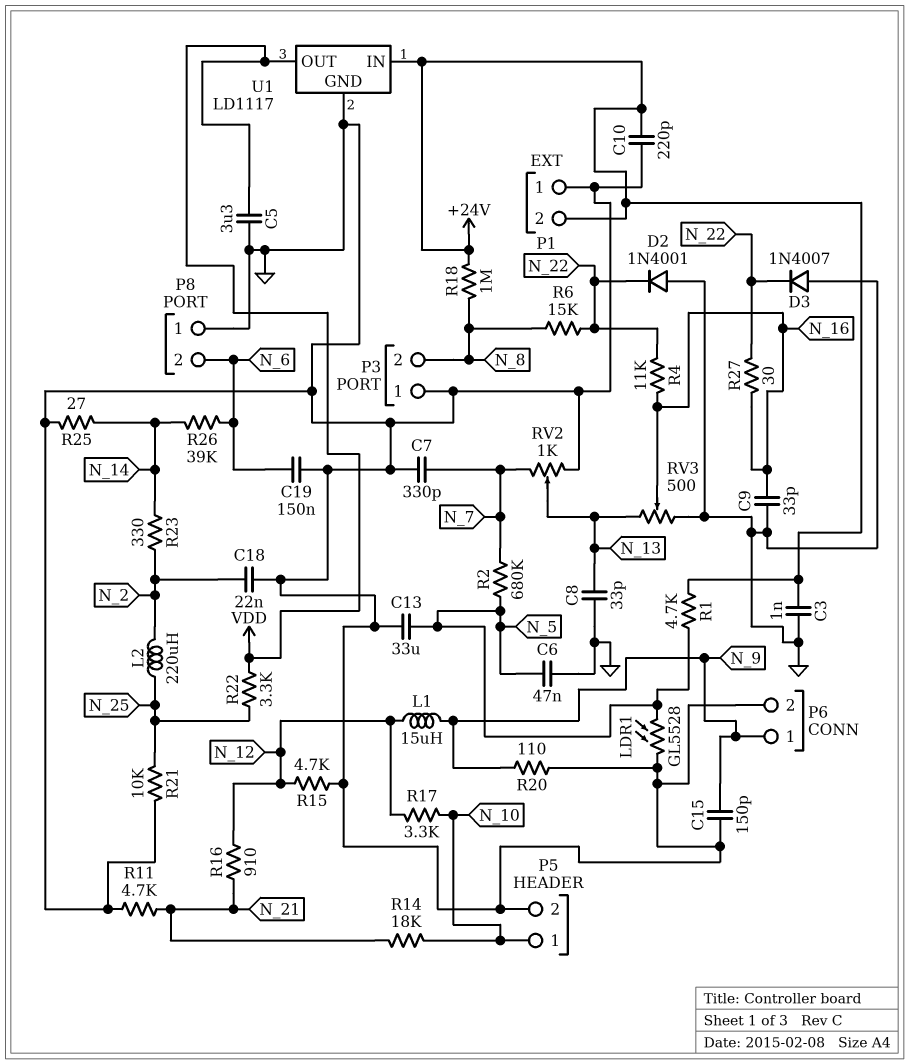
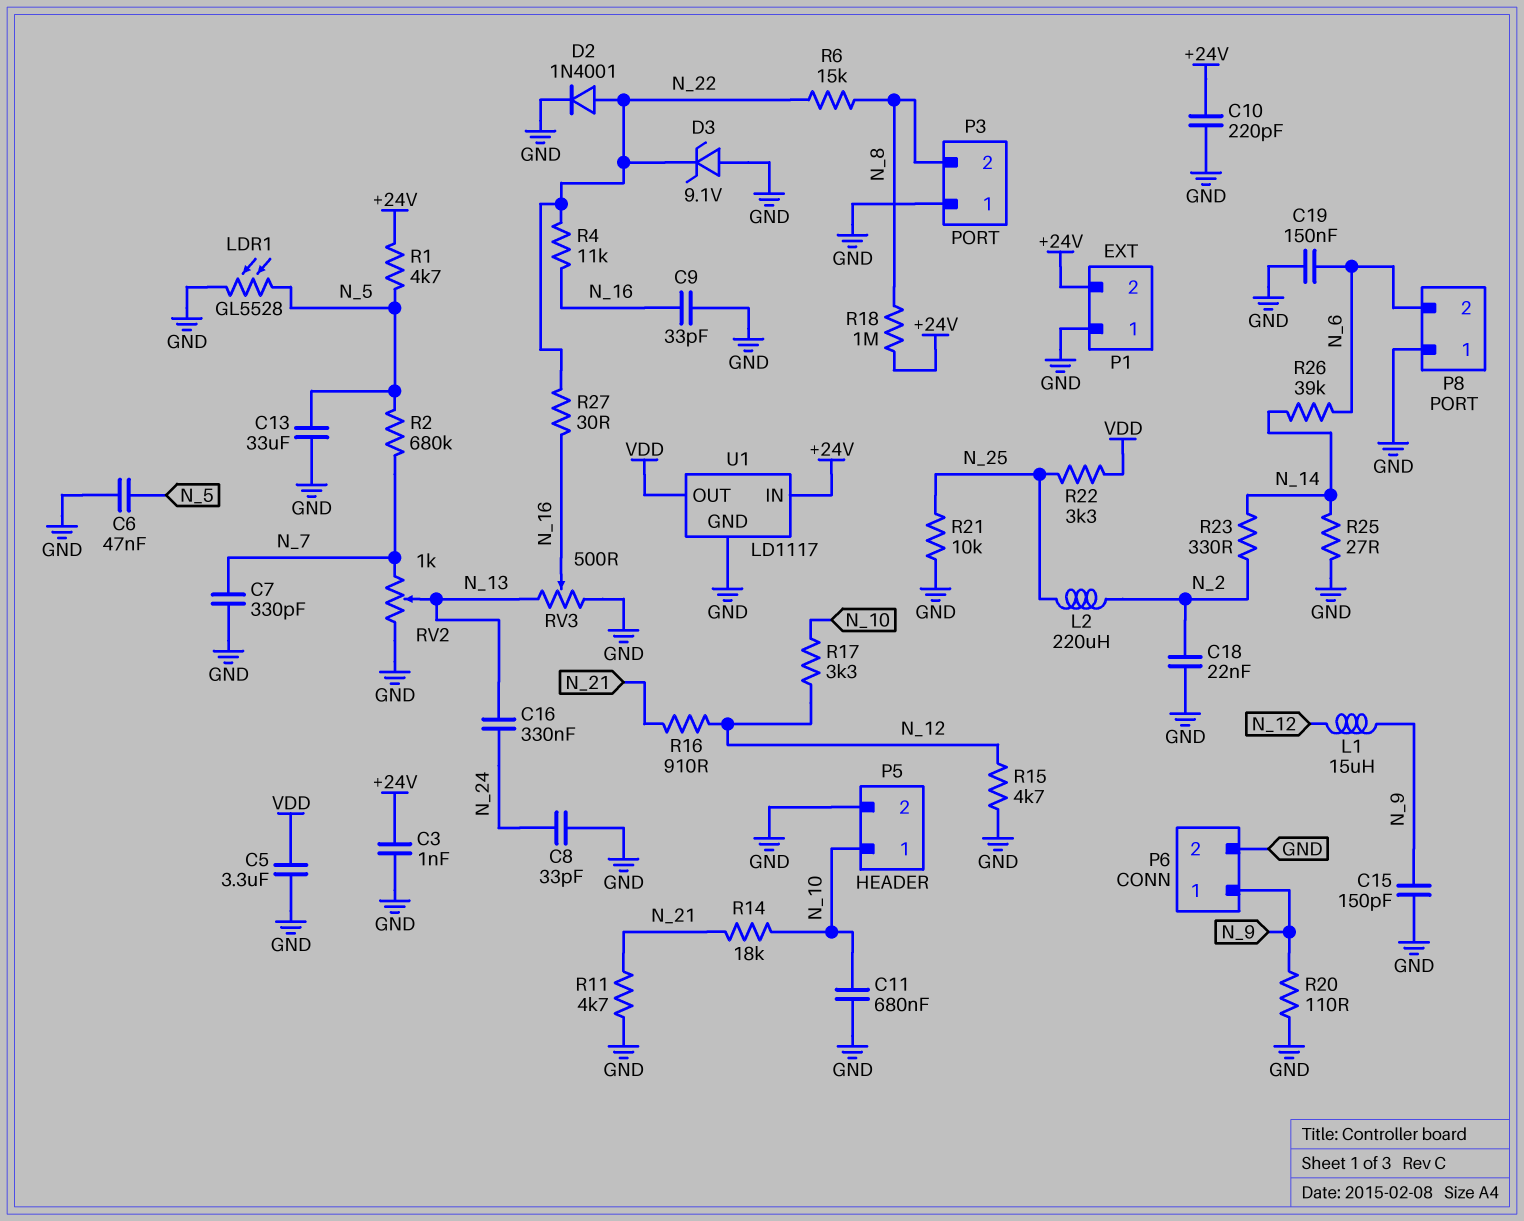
C8: 33pF (GND, N_13) -> 33pF (GND, N_24)
C11: none -> 680nF (GND, N_10)
C16: none -> 330nF (N_13, N_24)
D2: diode 1N4001 (A GND, K N_22) -> diode 1N4001 (A N_22, K GND)
D3: diode 1N4007 (A GND, K N_22) -> zener 9.1V (A GND, K N_22)

